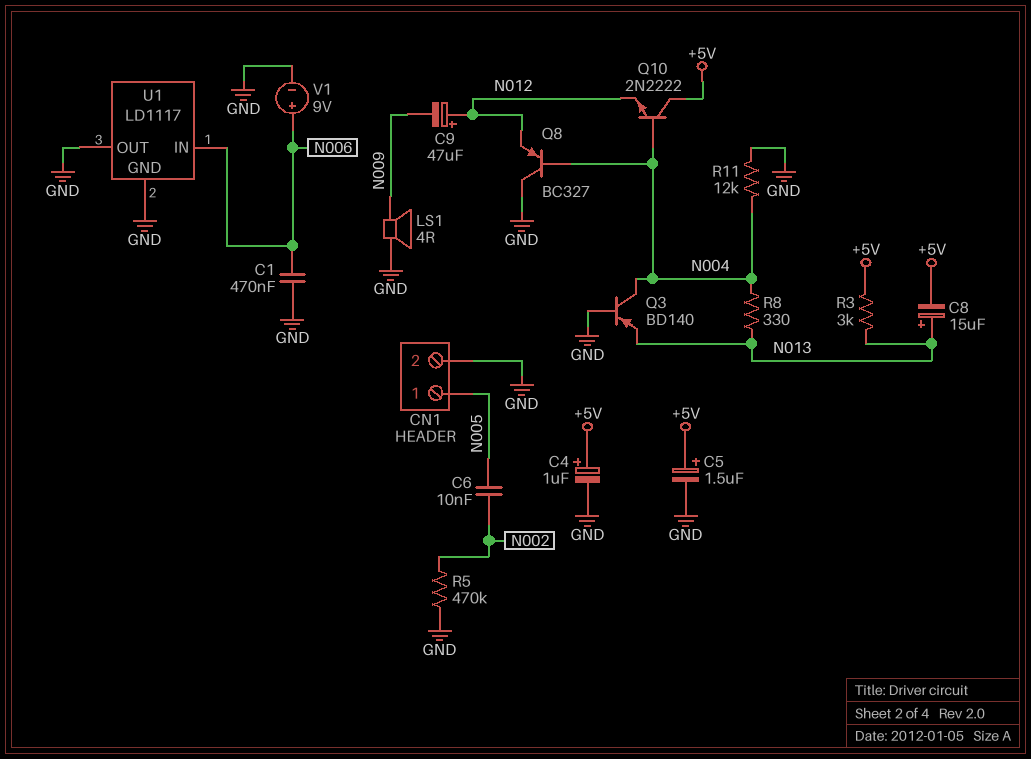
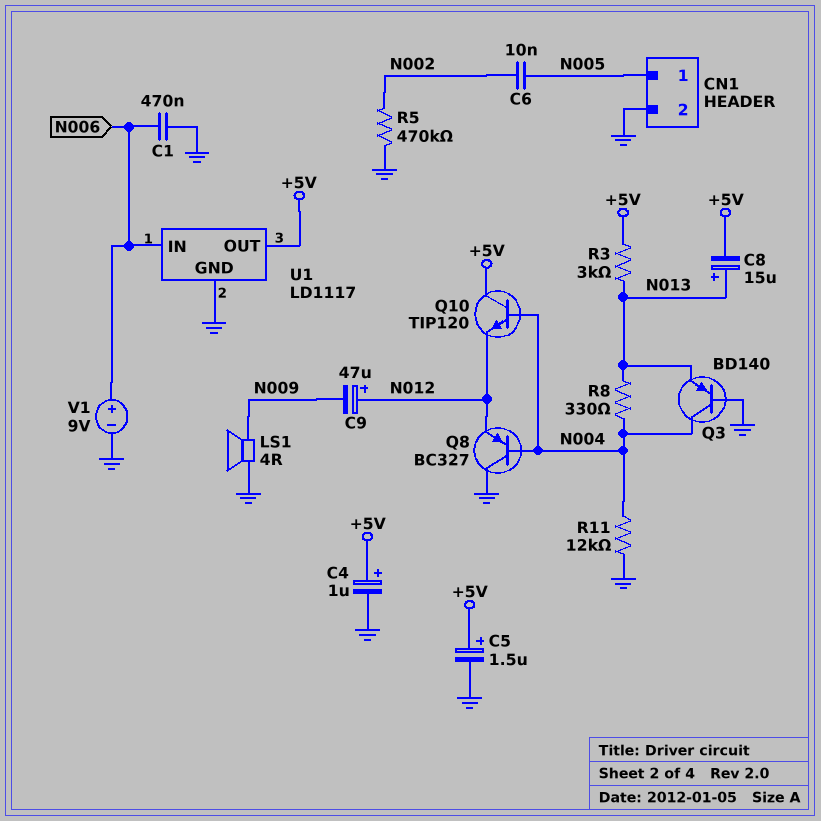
Q10: NPN 2N2222 (B N004, C +5V, E N012) -> NPN TIP120 (B N004, C +5V, E N012)
U1 pin OUT: GND -> +5V

